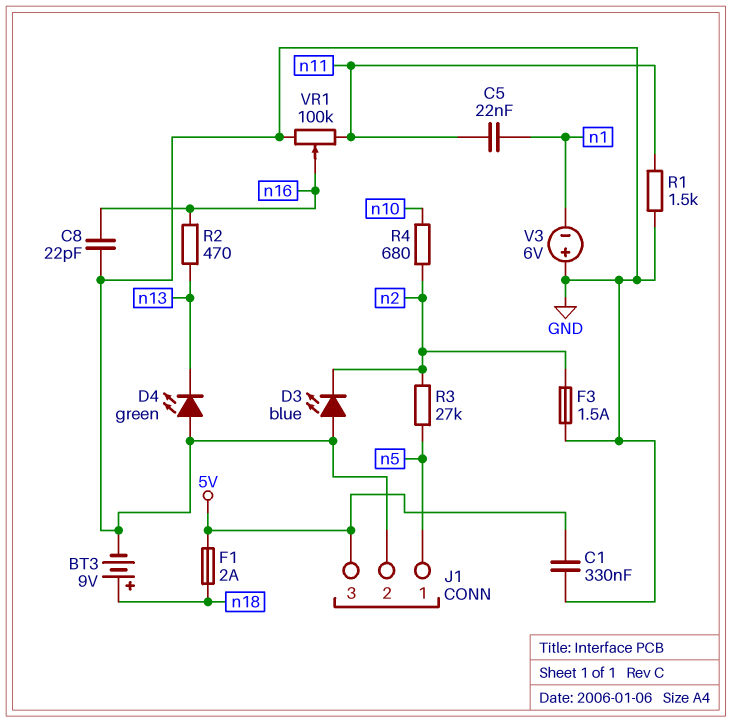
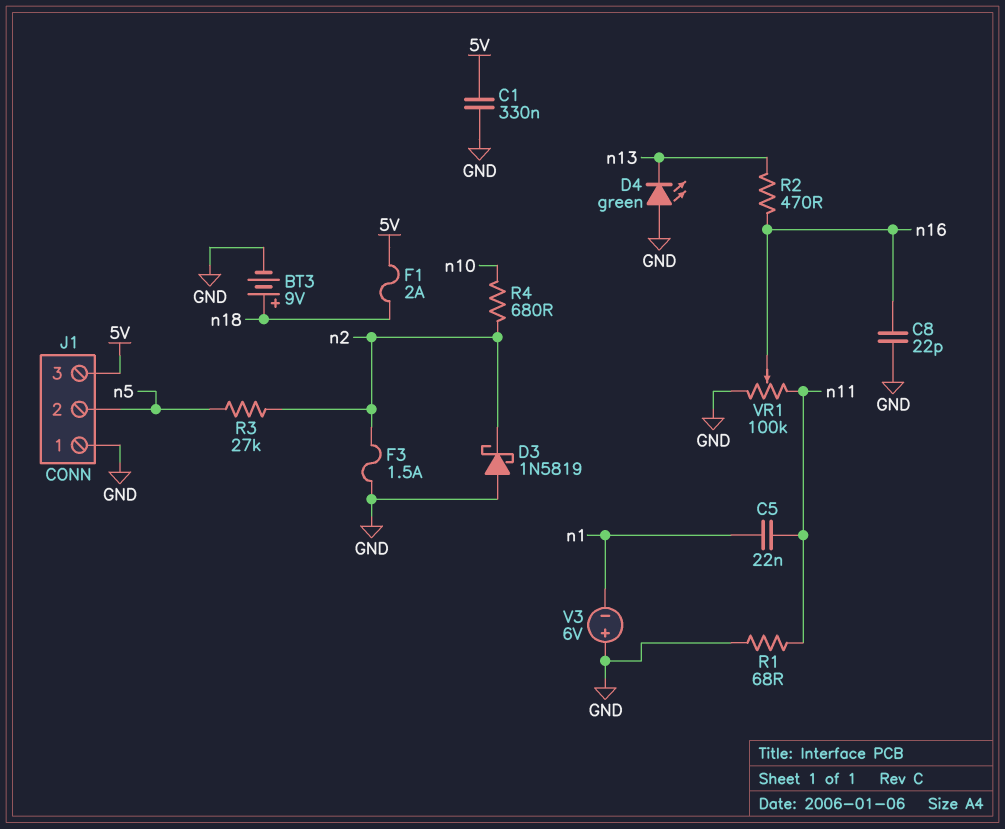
D3: LED blue (A GND, K n2) -> schottky 1N5819 (A GND, K n2)
J1 pin 1: n5 -> GND
J1 pin 2: GND -> n5
R1: 1.5k (GND, n11) -> 68 (GND, n11)

